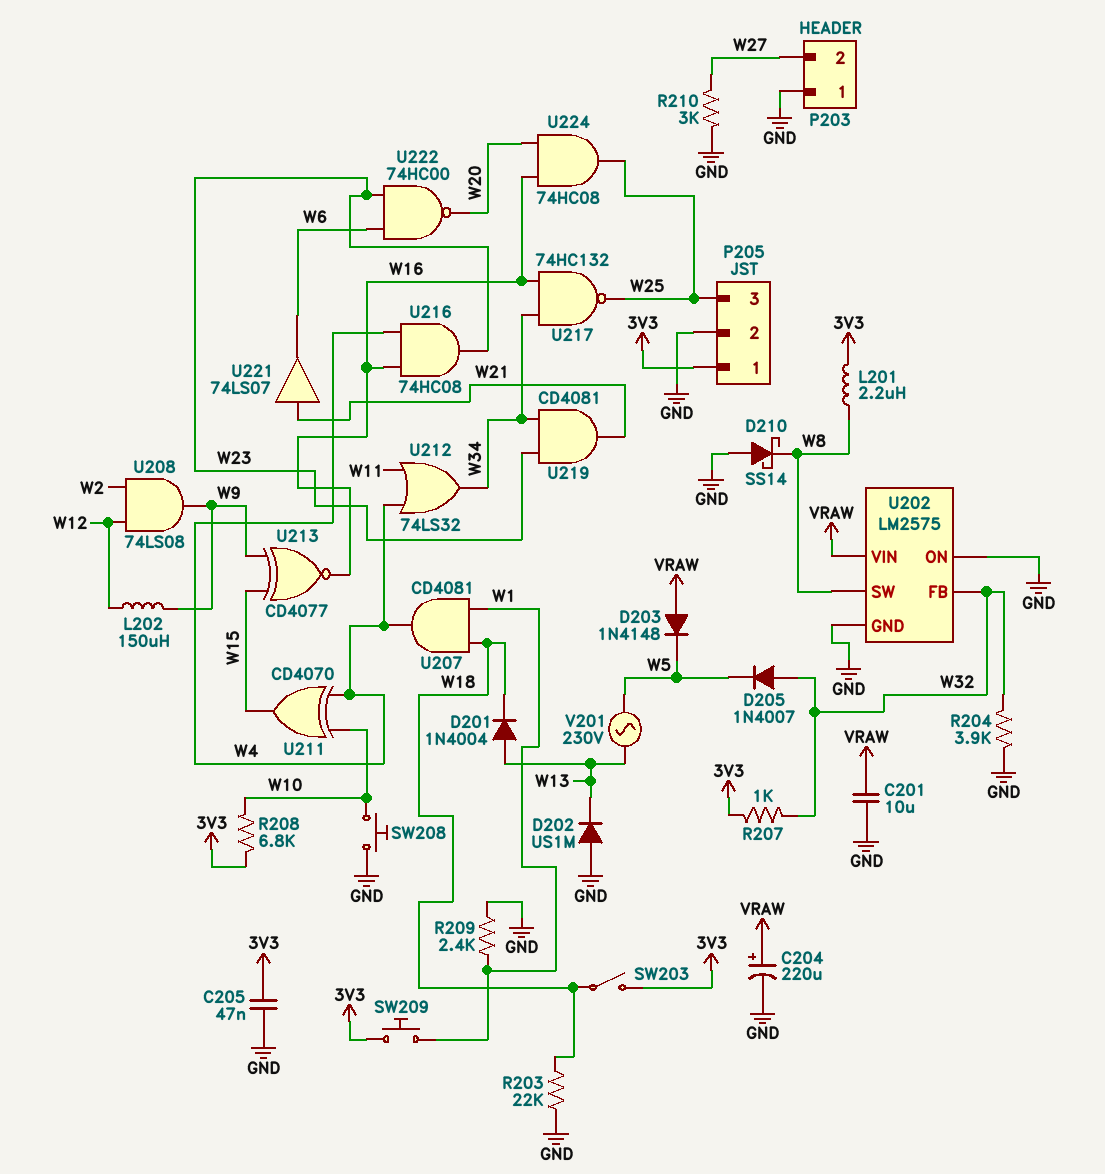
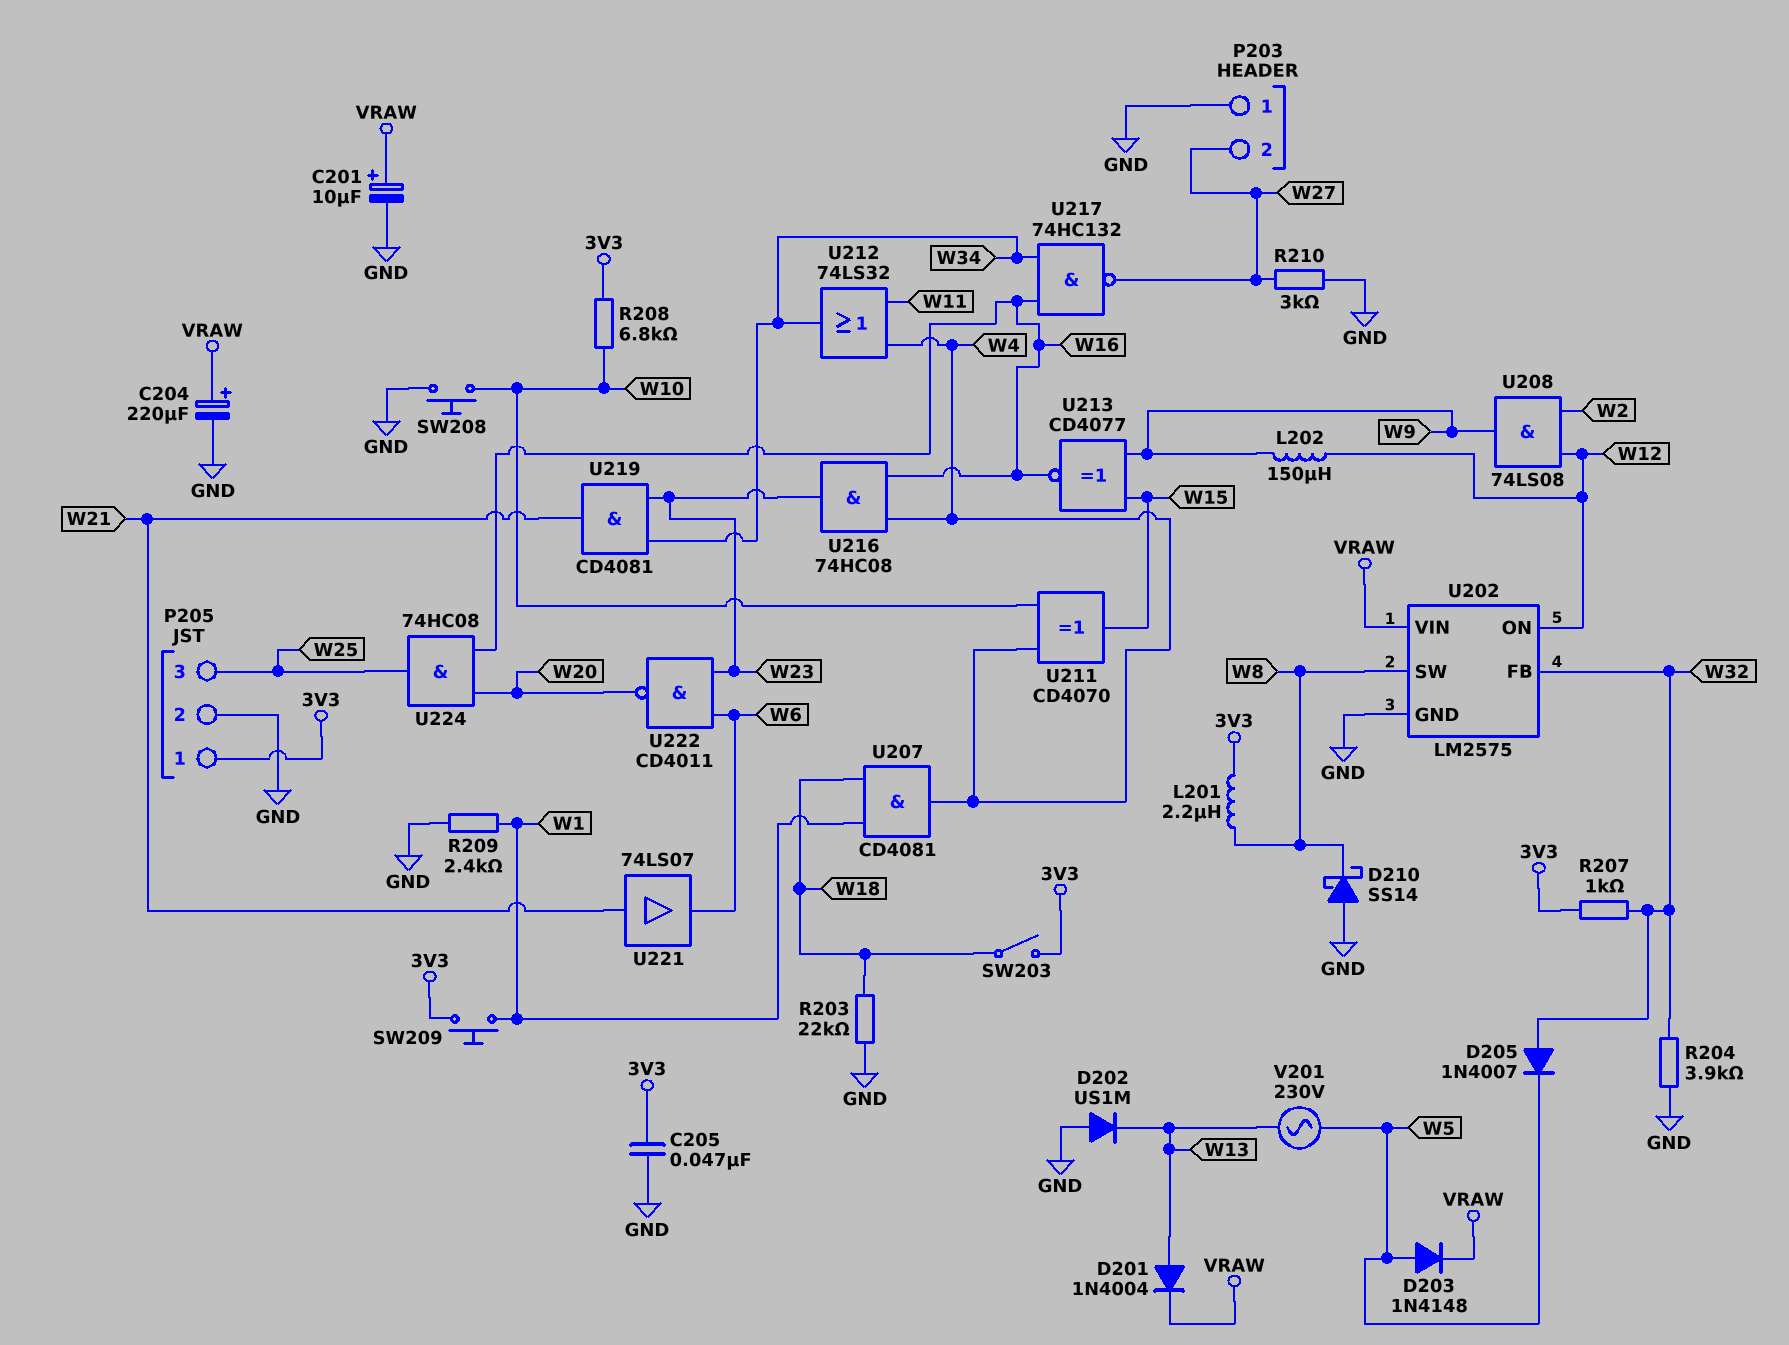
C201: 10uF (GND, VRAW) -> 10uF (plus VRAW, minus GND)
D201: diode 1N4004 (A W13, K W18) -> diode 1N4004 (A W13, K VRAW)
D203: diode 1N4148 (A VRAW, K W5) -> diode 1N4148 (A W5, K VRAW)
U202 pin ON: GND -> W12
U217: NAND 74HC132 (in W16, in W34, out W25) -> NAND 74HC132 (in W16, in W34, out W27)
U222: NAND 74HC00 (in W6, in W23, out W20) -> NAND CD4011 (in W6, in W23, out W20)

